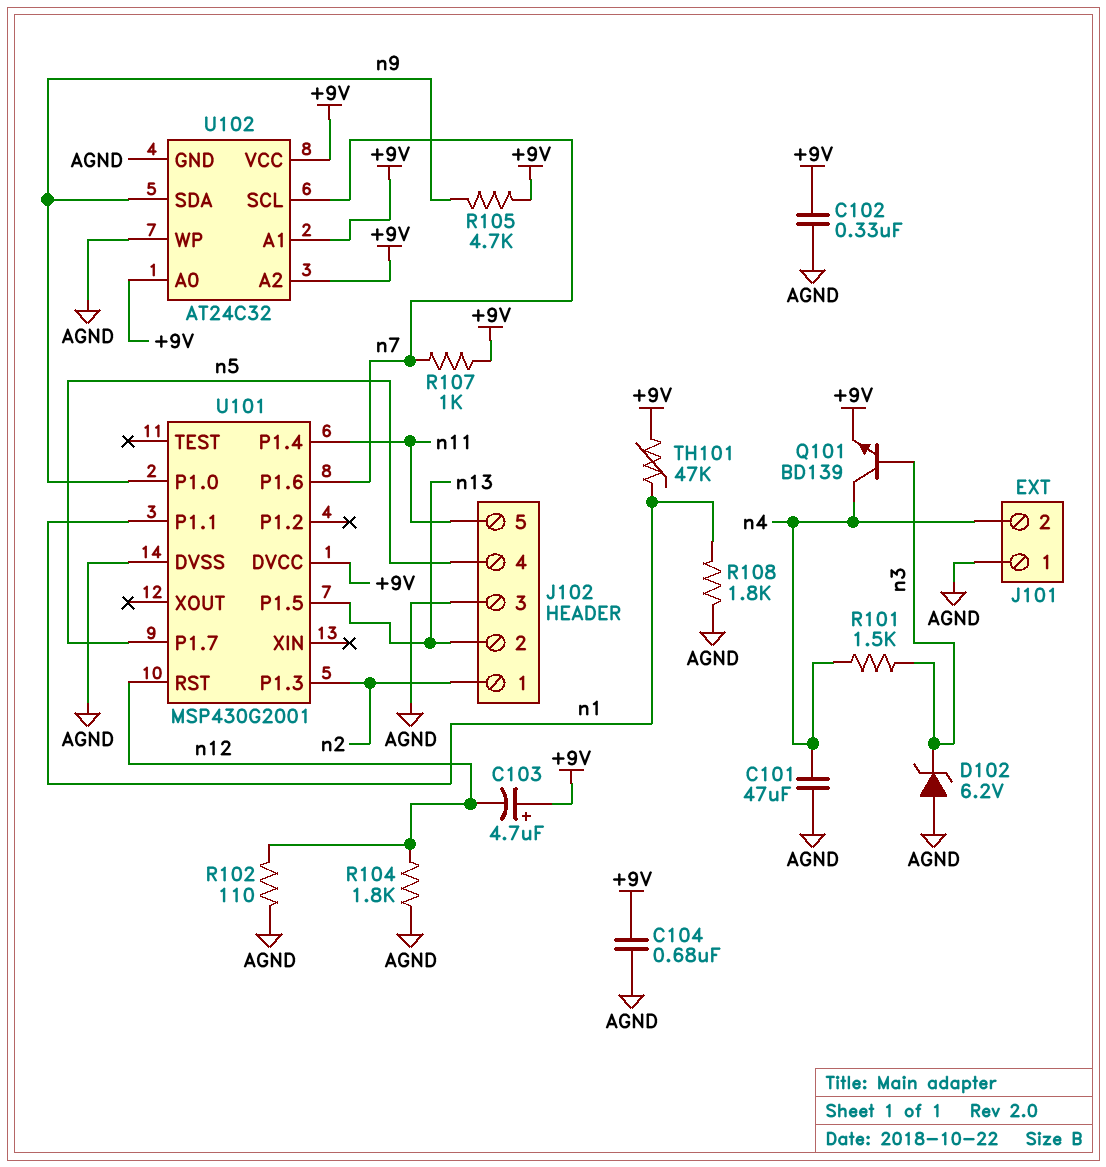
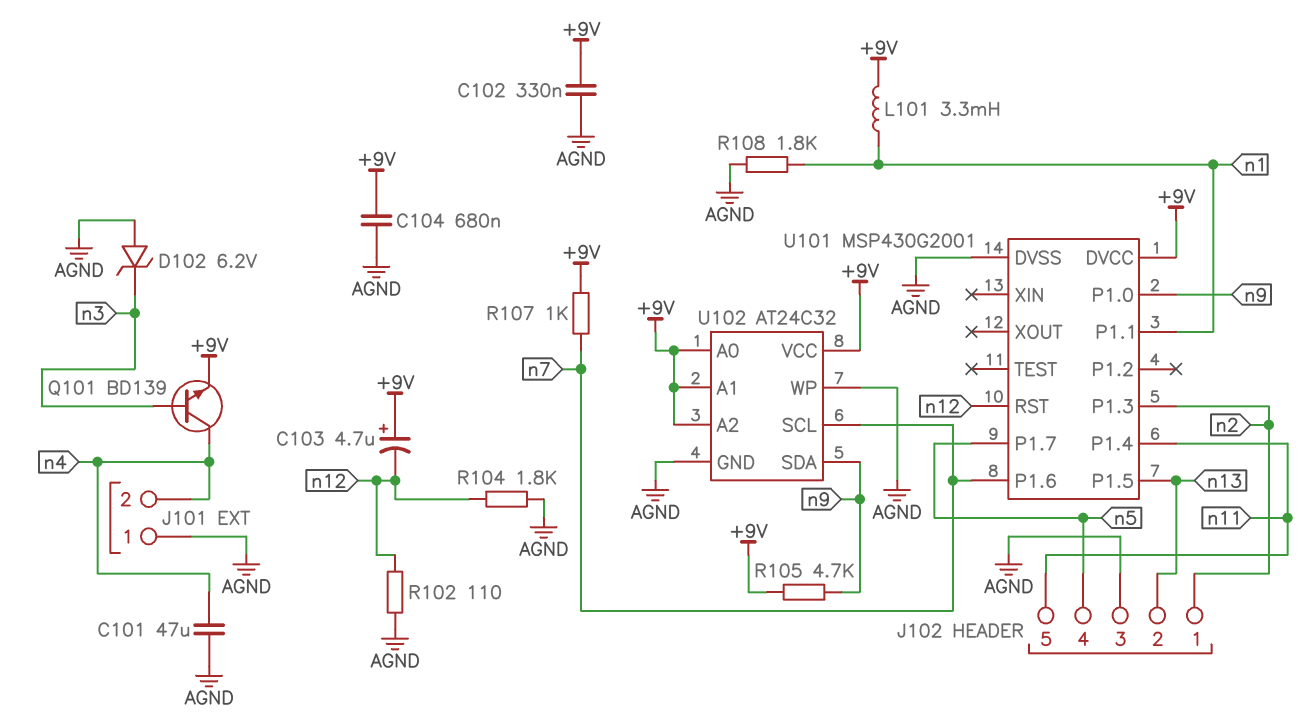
L101: none -> 3.3mH (+9V, n1)
R101: 1.5k (n3, n4) -> none
TH101: 47k (+9V, n1) -> none

